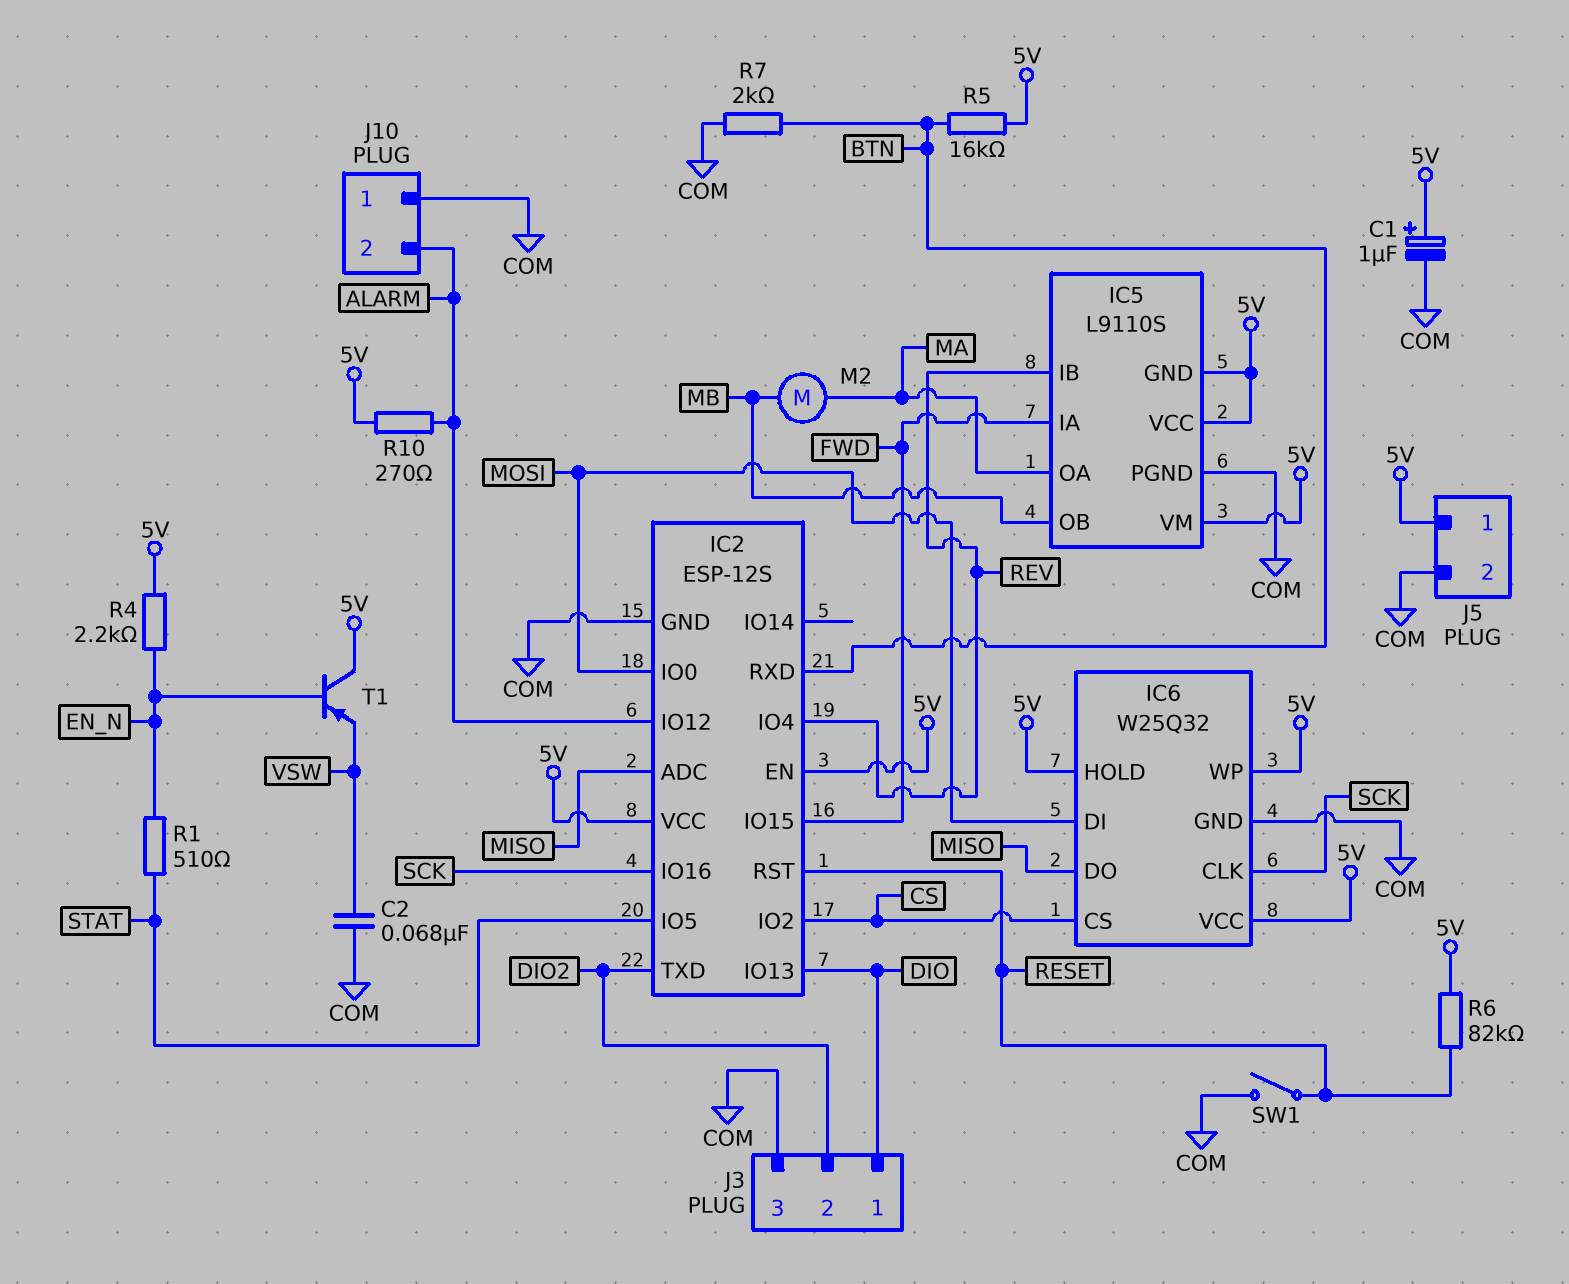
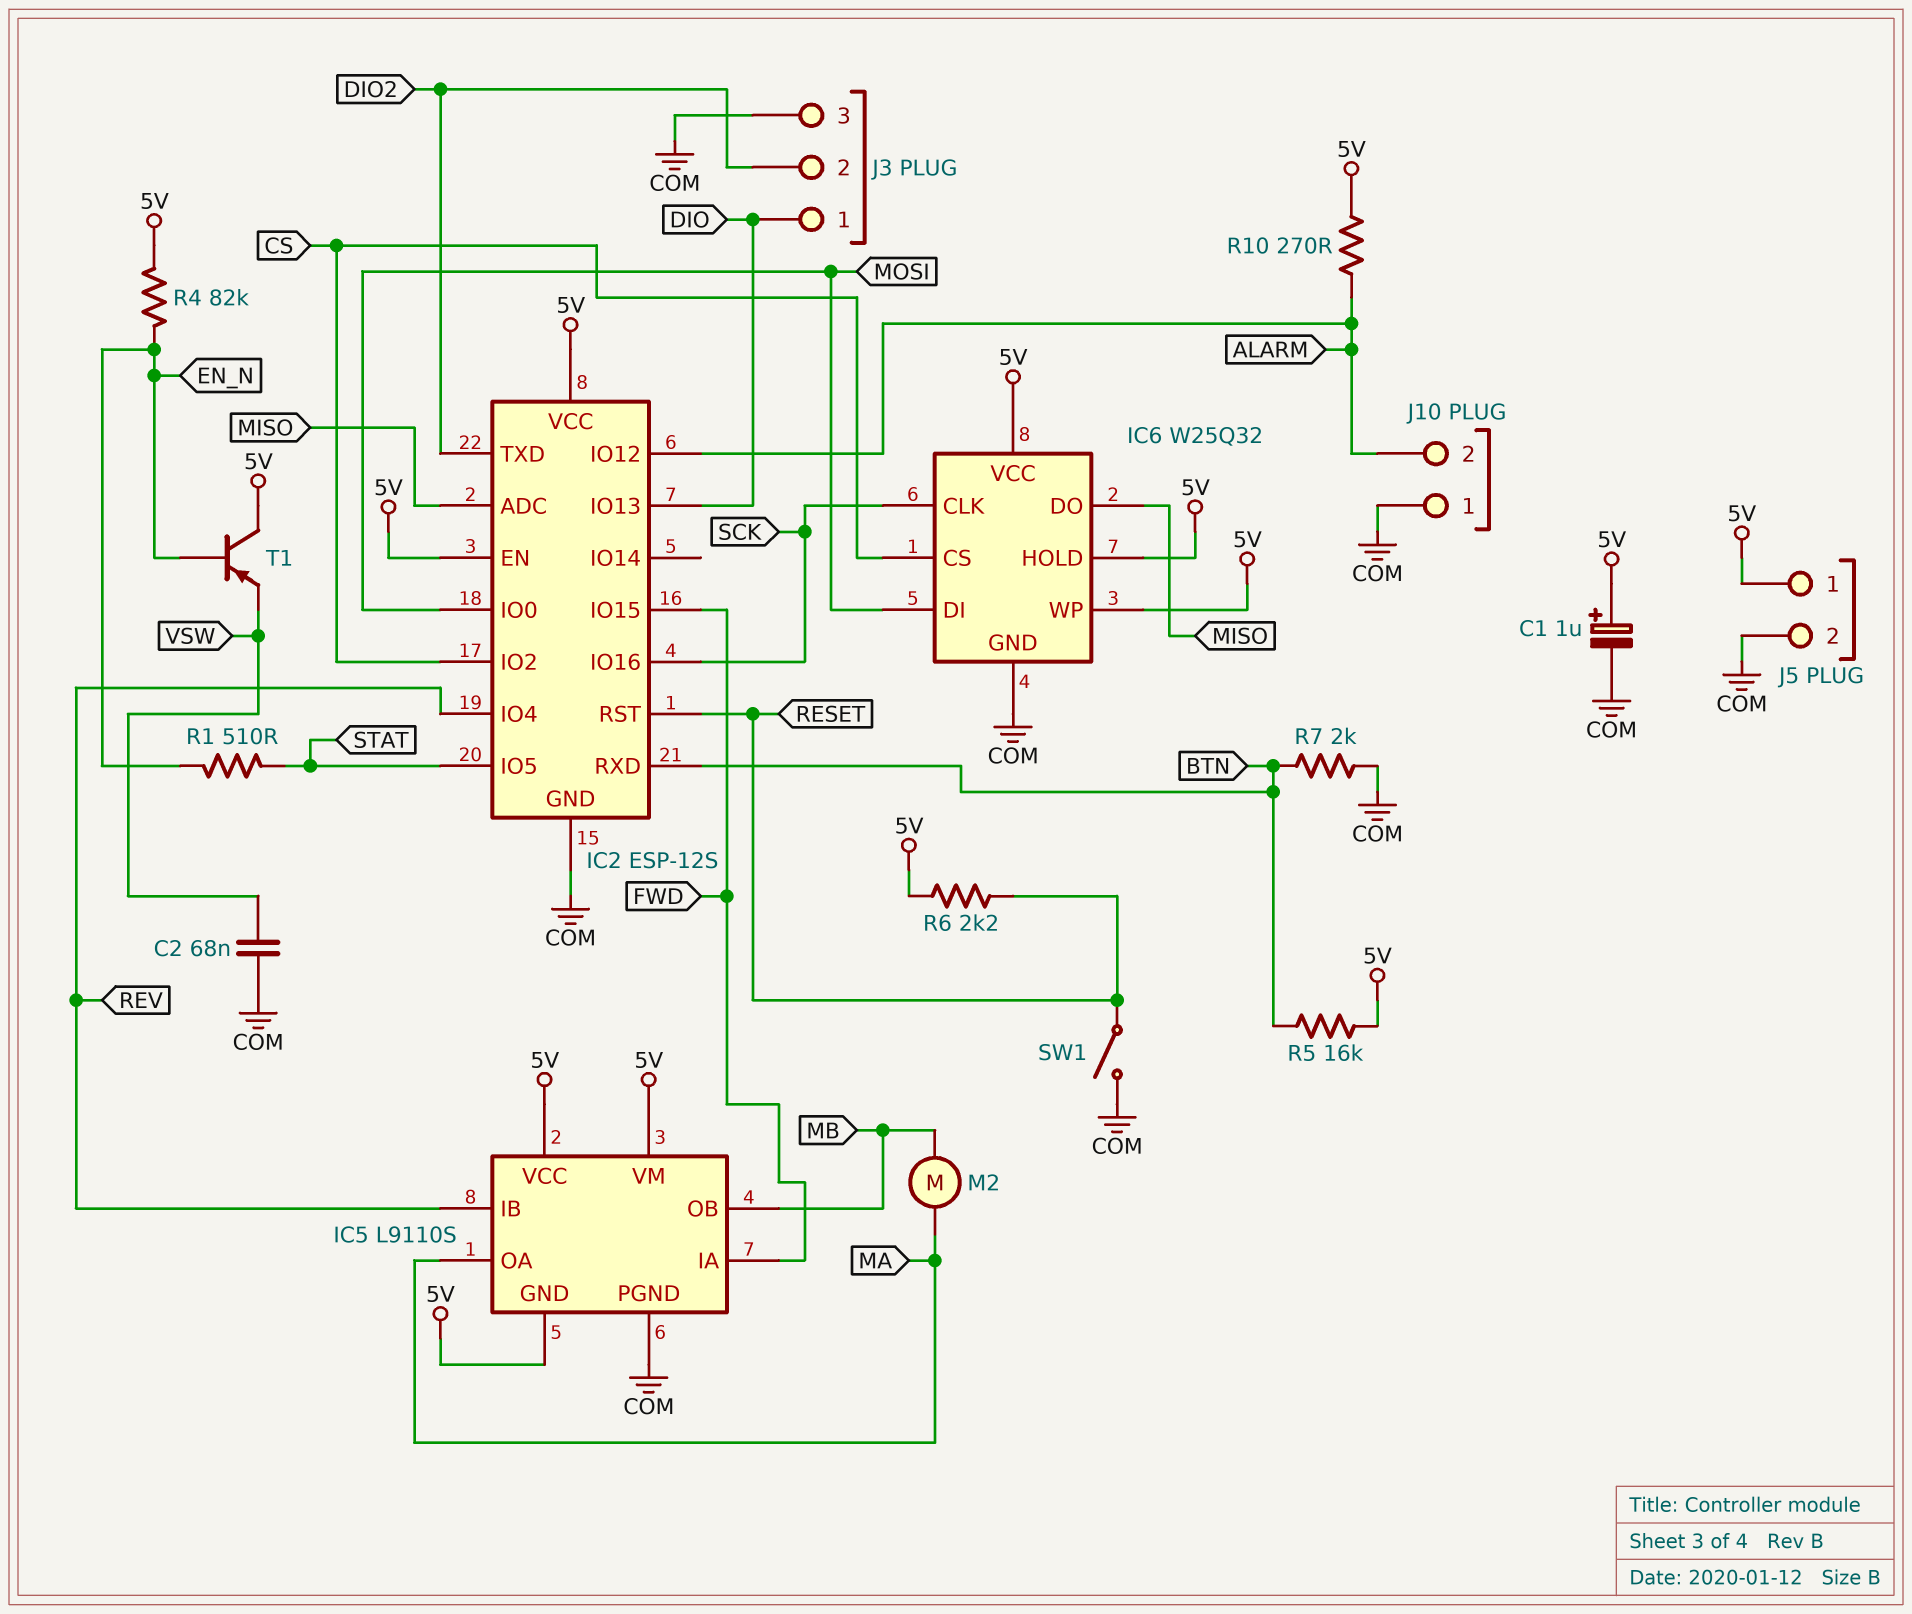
R4: 2.2k (5V, EN_N) -> 82k (5V, EN_N)
R6: 82k (5V, RESET) -> 2.2k (5V, RESET)

